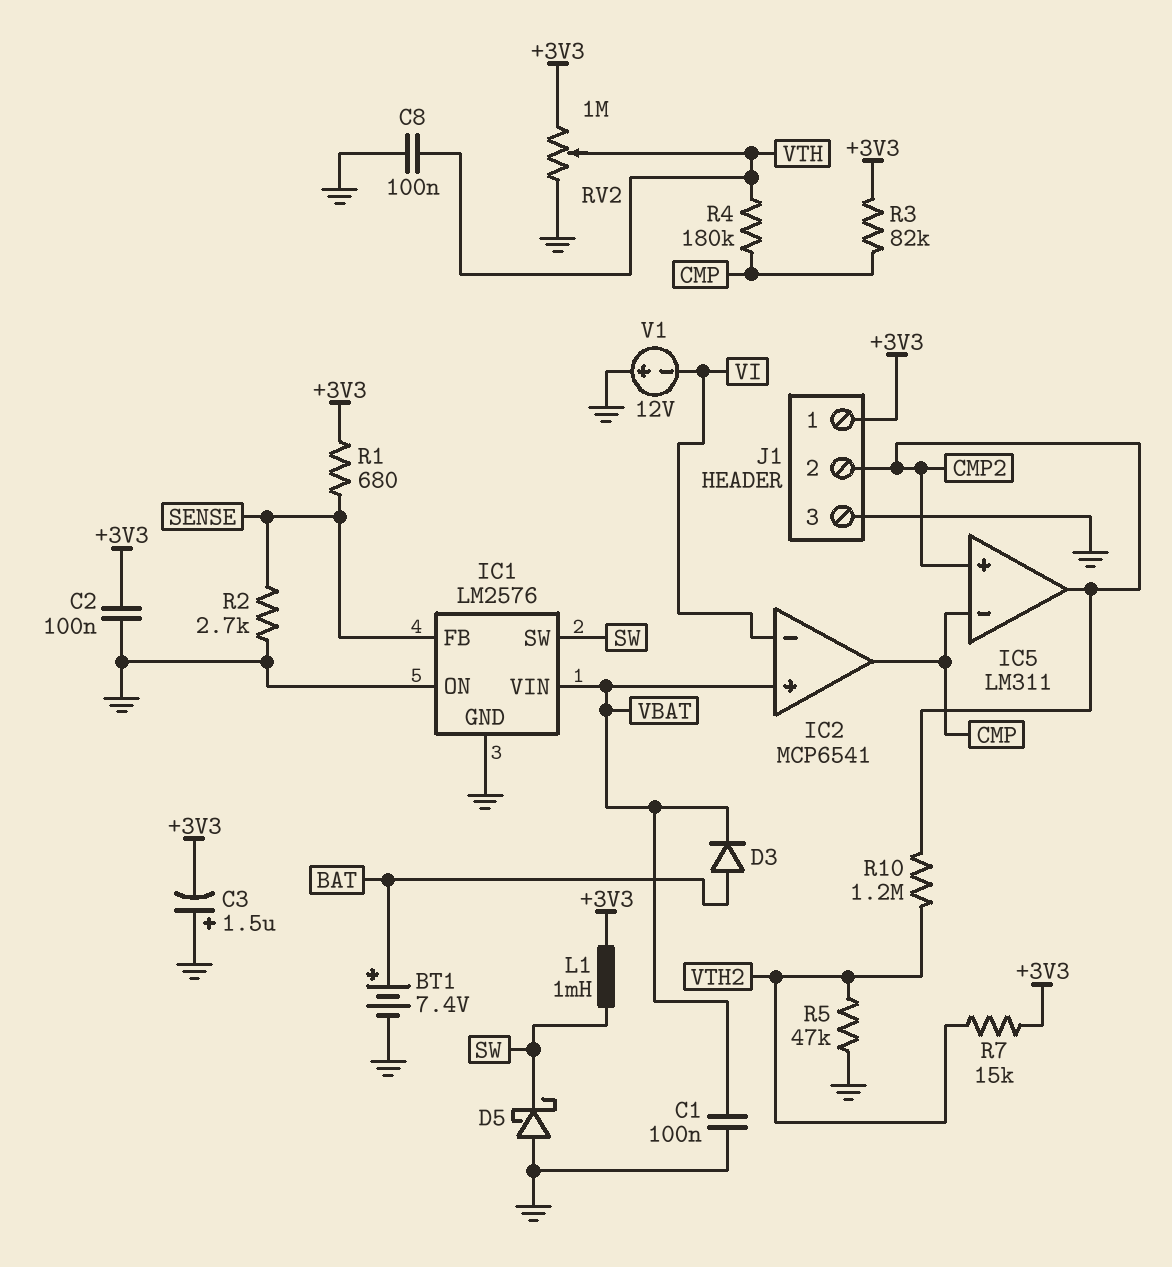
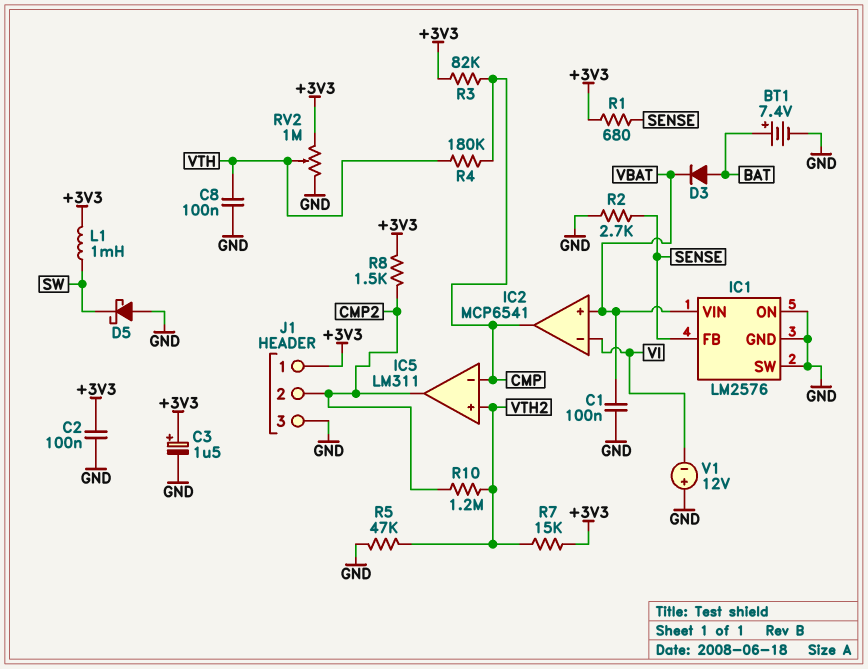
C3: 1.5uF (plus GND, minus +3V3) -> 1.5uF (plus +3V3, minus GND)
IC1 pin SW: SW -> GND
IC5 pin in+: CMP2 -> VTH2
R8: none -> 1.5k (+3V3, CMP2)

